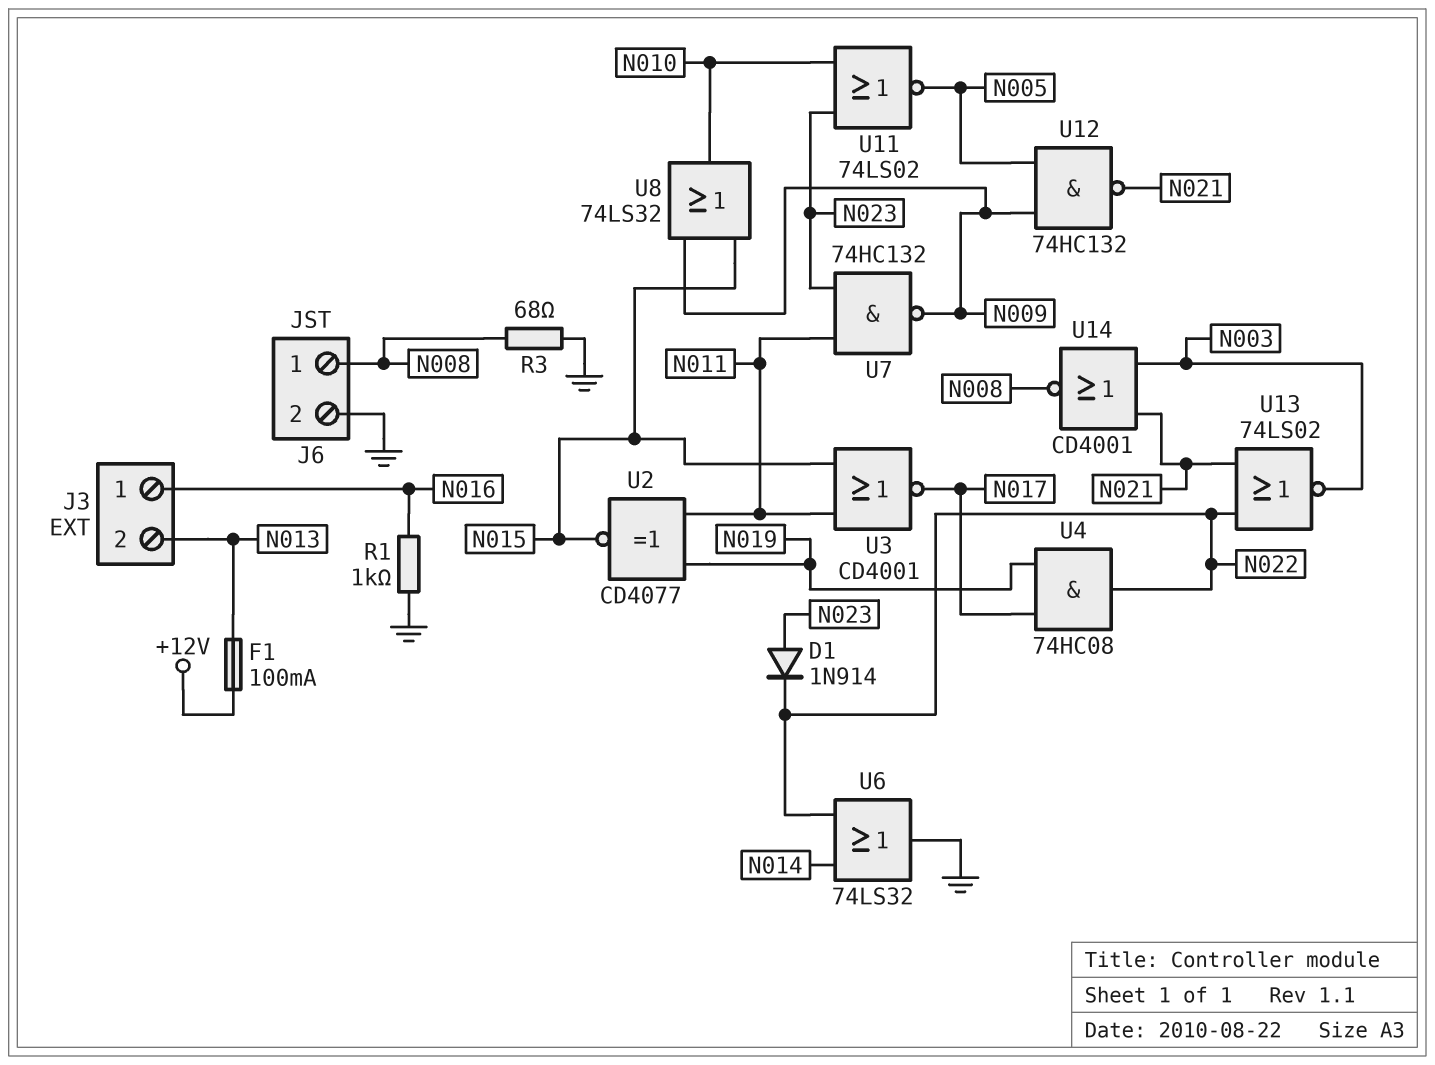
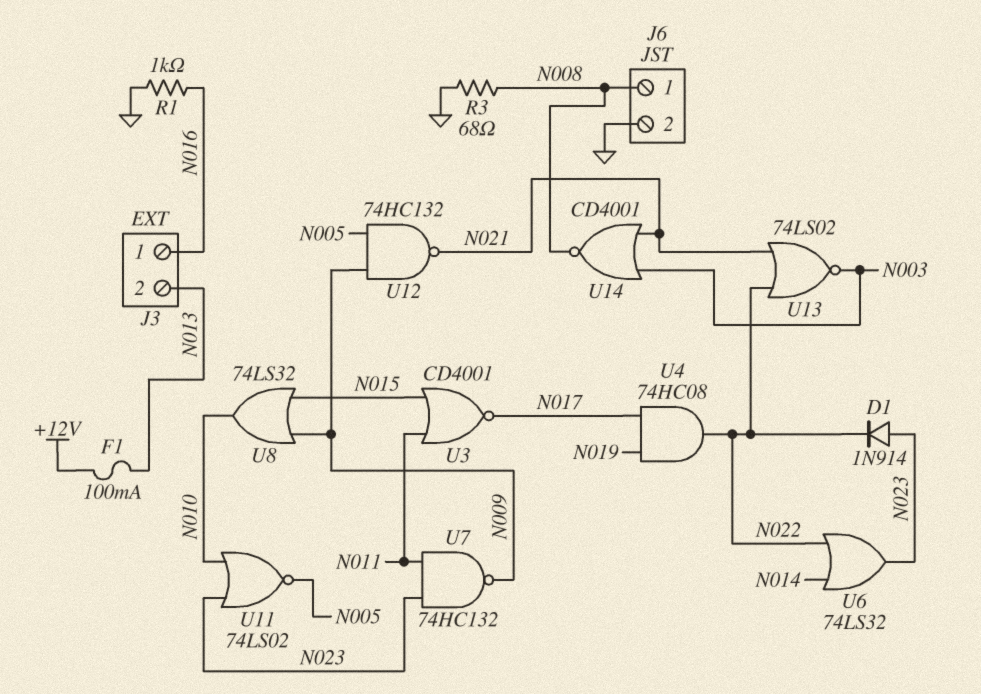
U2: XNOR CD4077 (in N011, in N019, out N015) -> none
U6: OR 74LS32 (in N014, in N022, out GND) -> OR 74LS32 (in N014, in N022, out N023)

